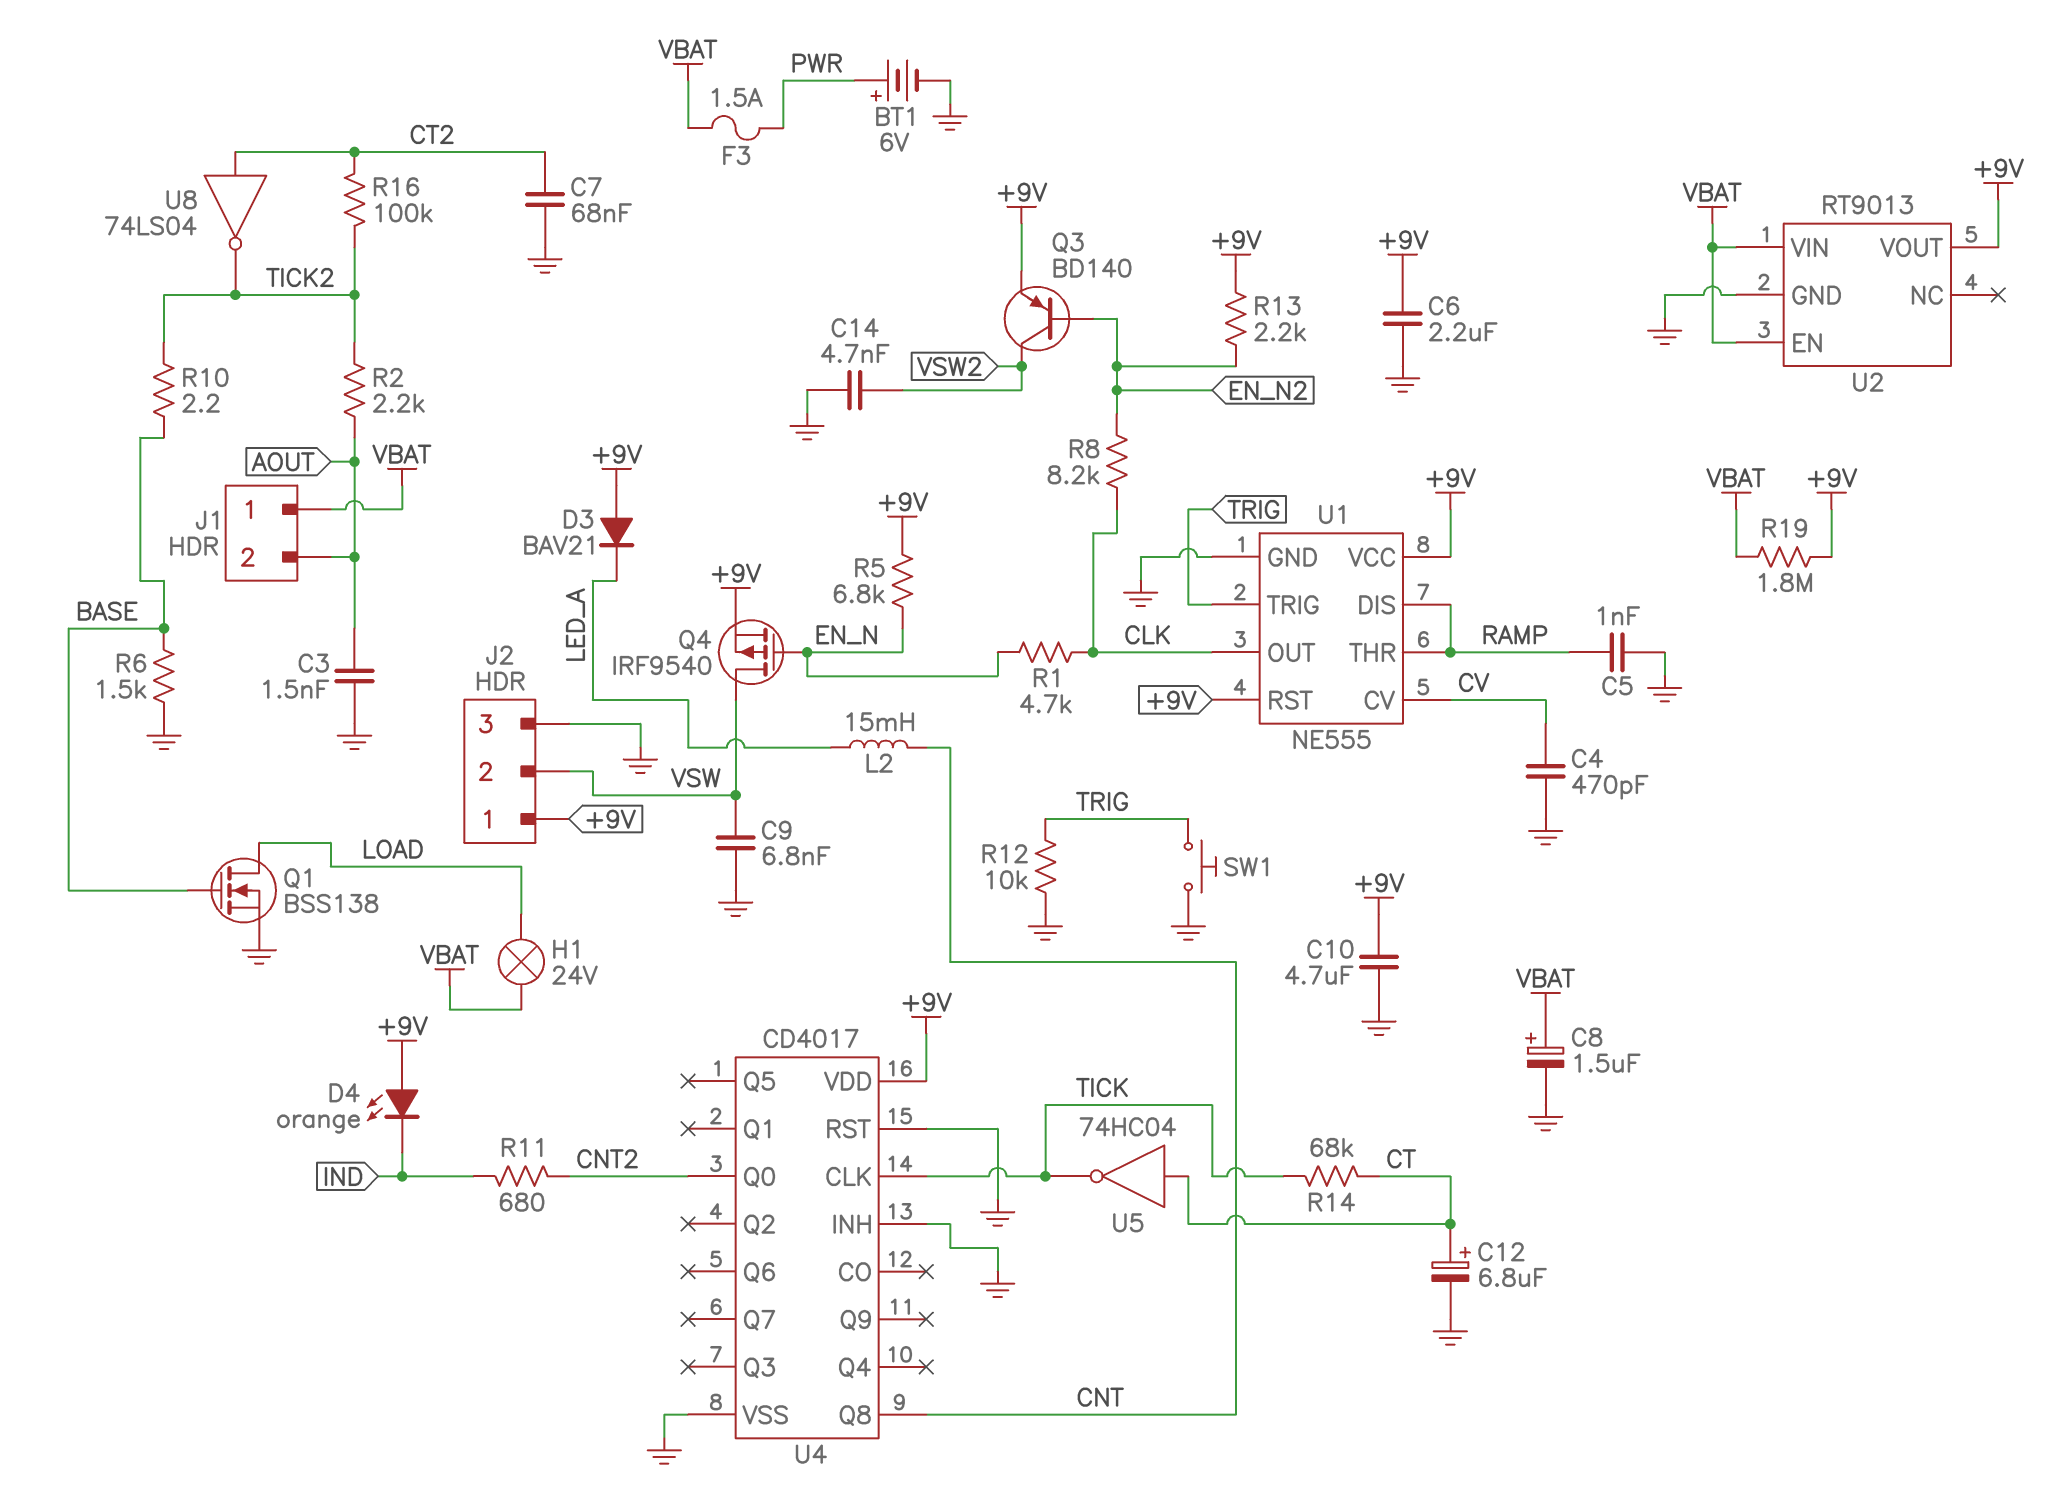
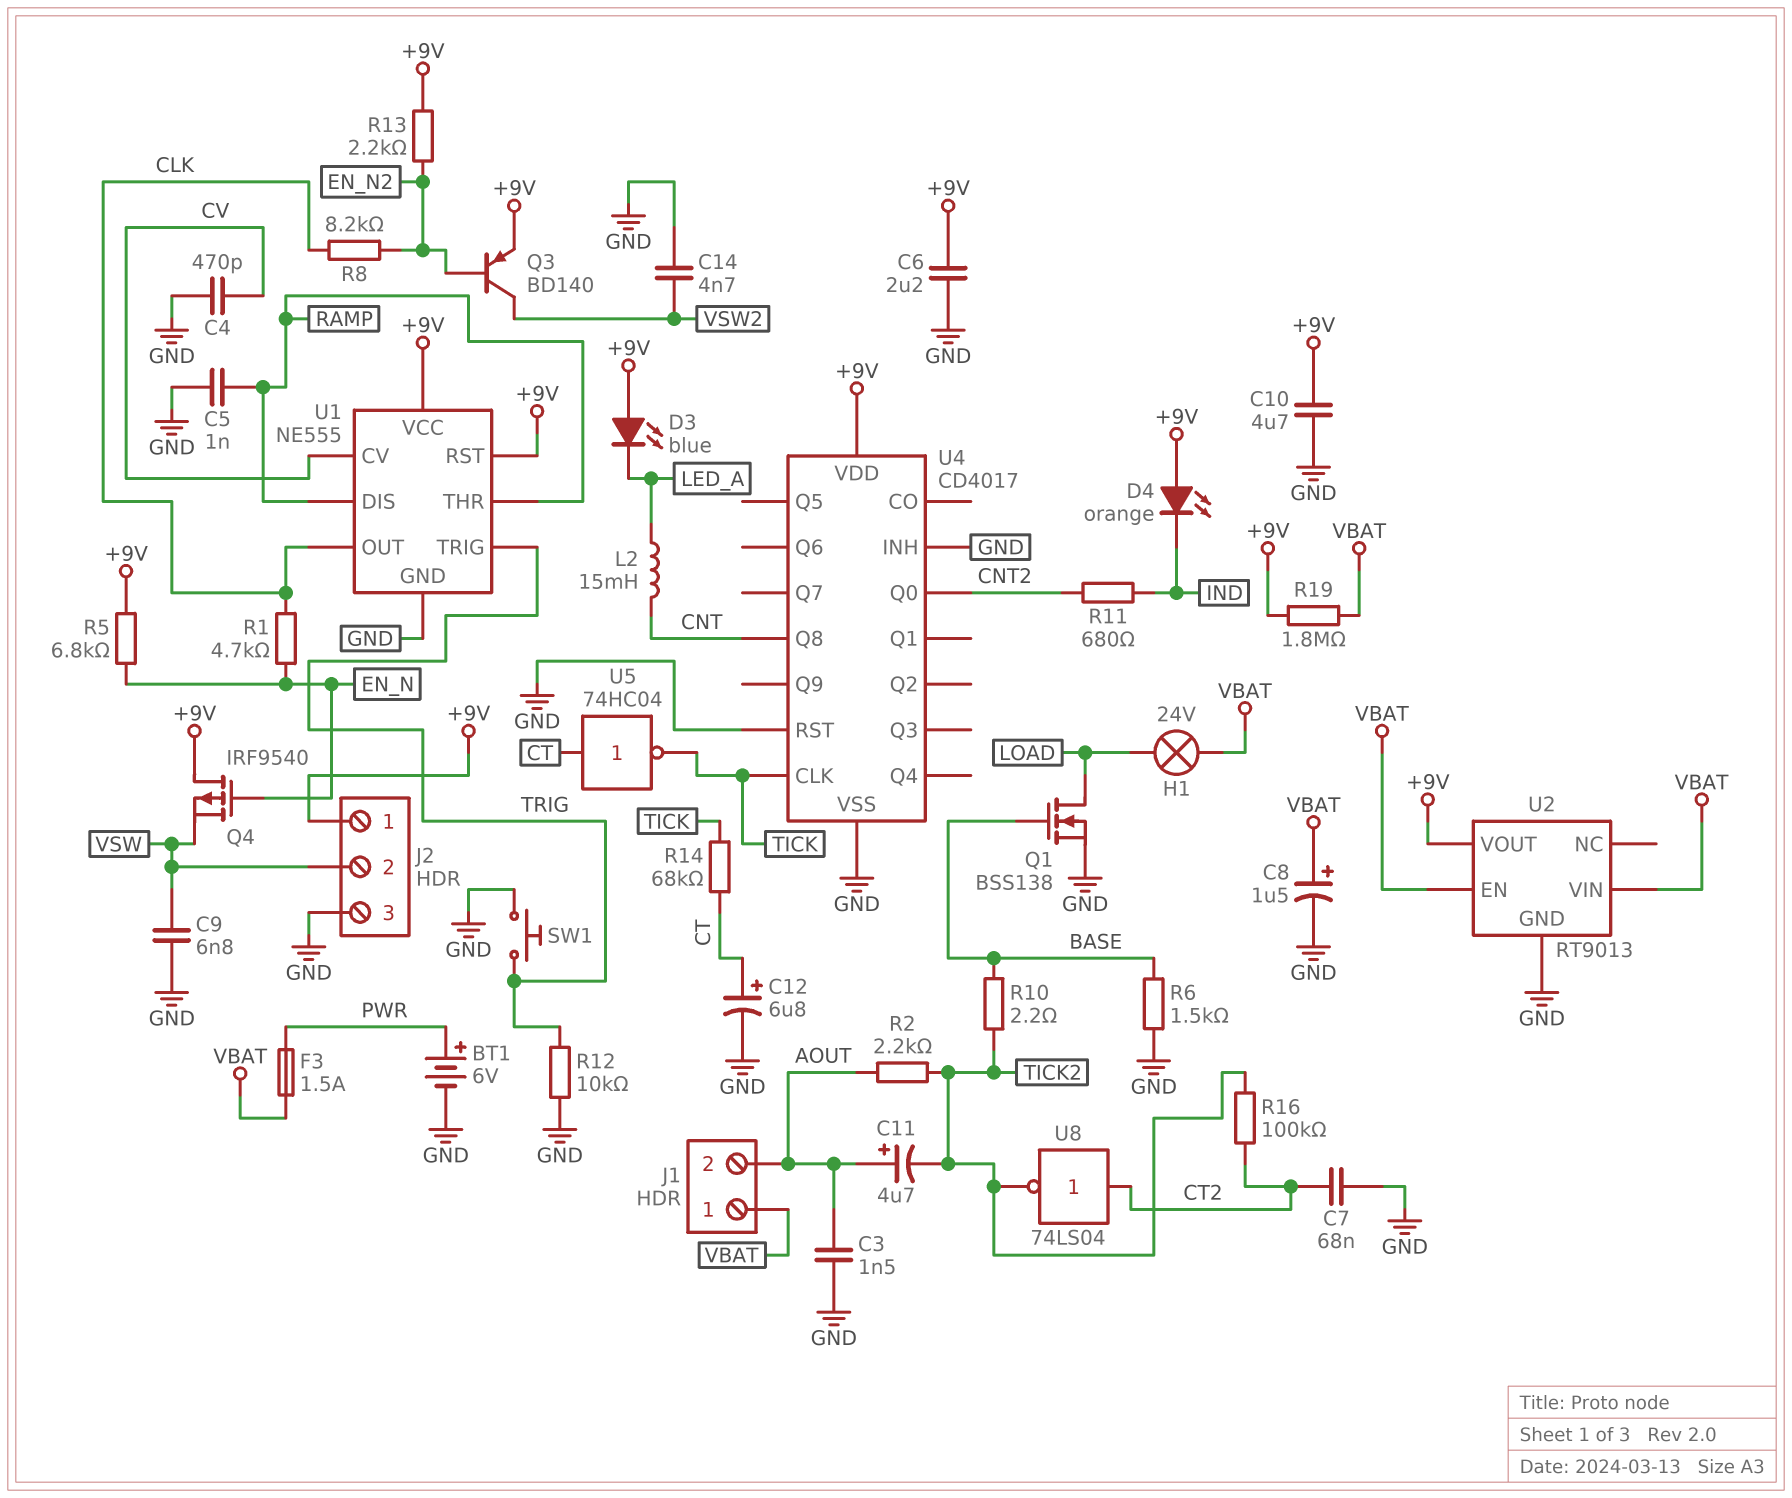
C11: none -> 4.7uF (plus AOUT, minus TICK2)
D3: diode BAV21 (A +9V, K LED_A) -> LED blue (A +9V, K LED_A)
Q4: PMOS IRF9540 (G EN_N, D VSW, S +9V) -> PMOS IRF9540 (G EN_N, D +9V, S VSW)

